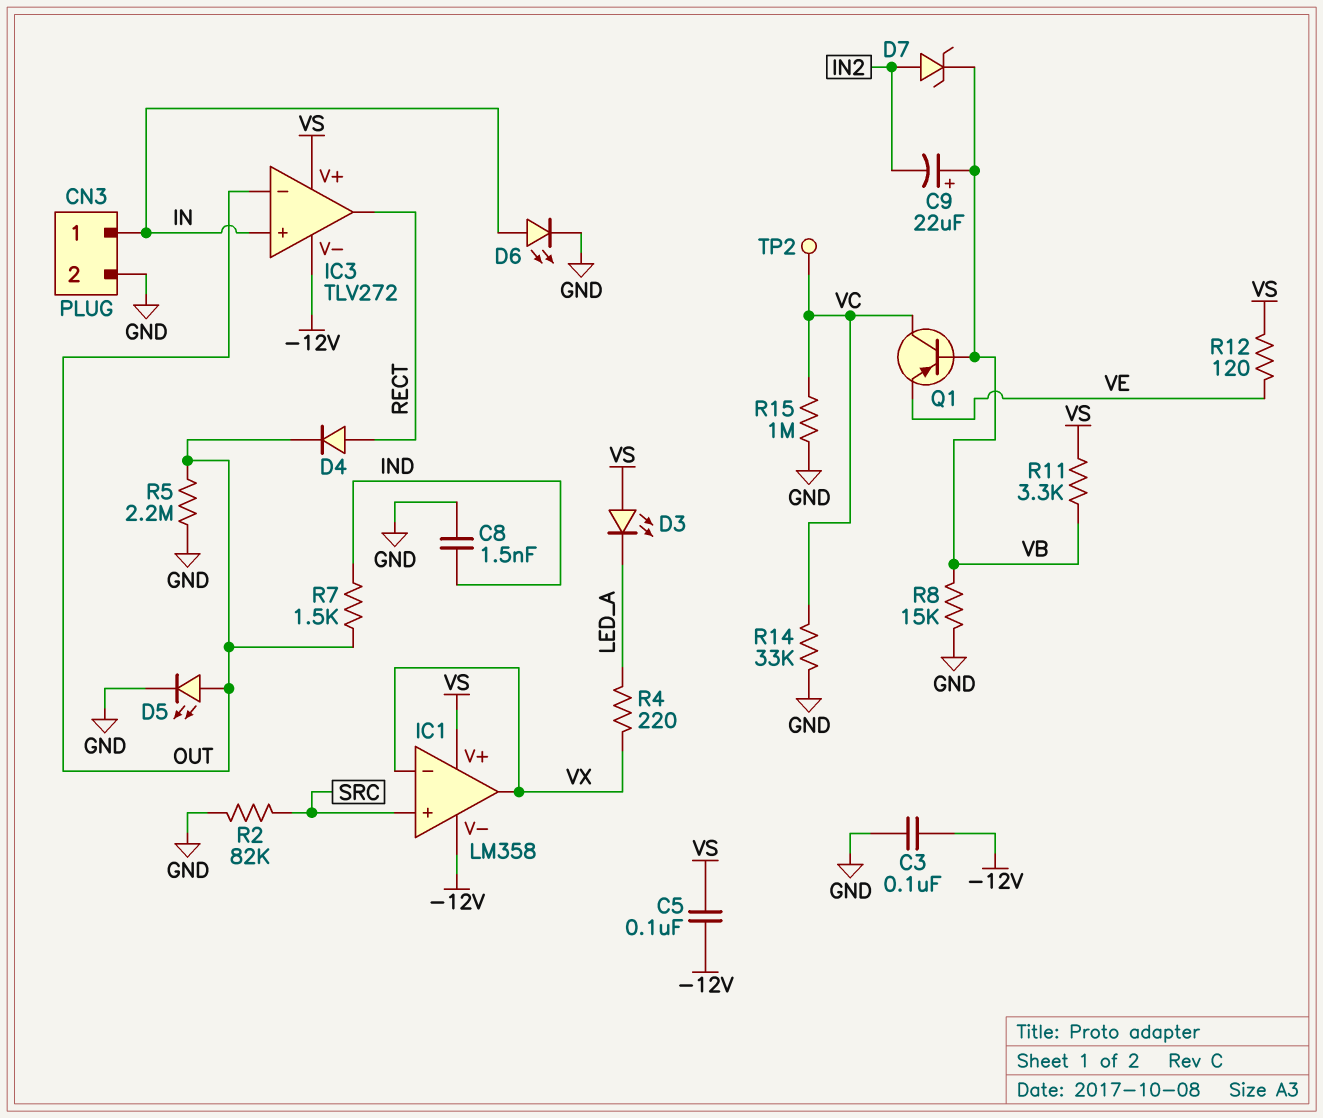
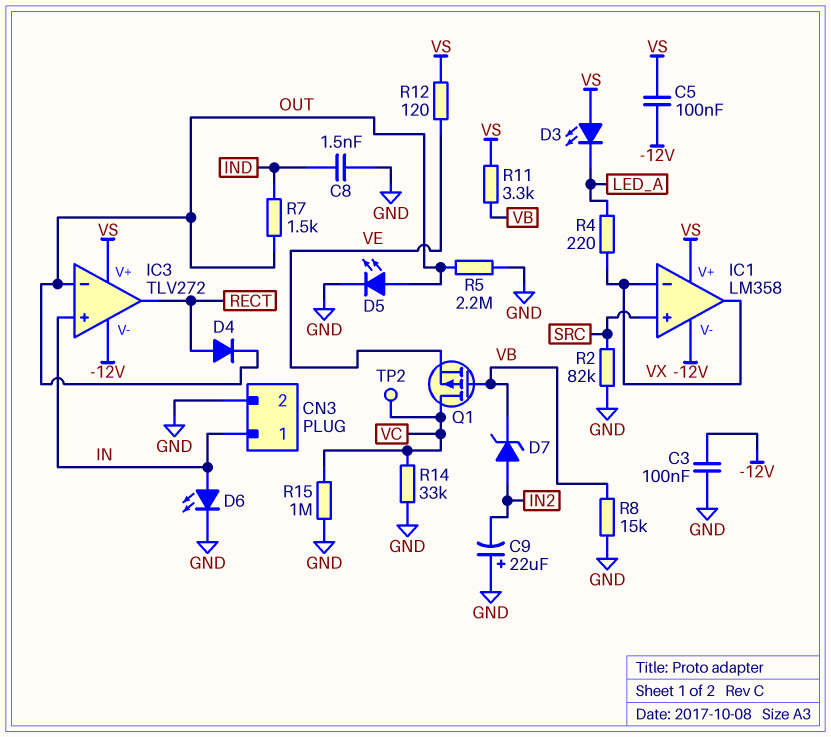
C9: 22uF (plus VB, minus IN2) -> 22uF (plus GND, minus IN2)
Q1: PNP (B VB, C VC, E VE) -> PMOS (G VB, D VC, S VE)

